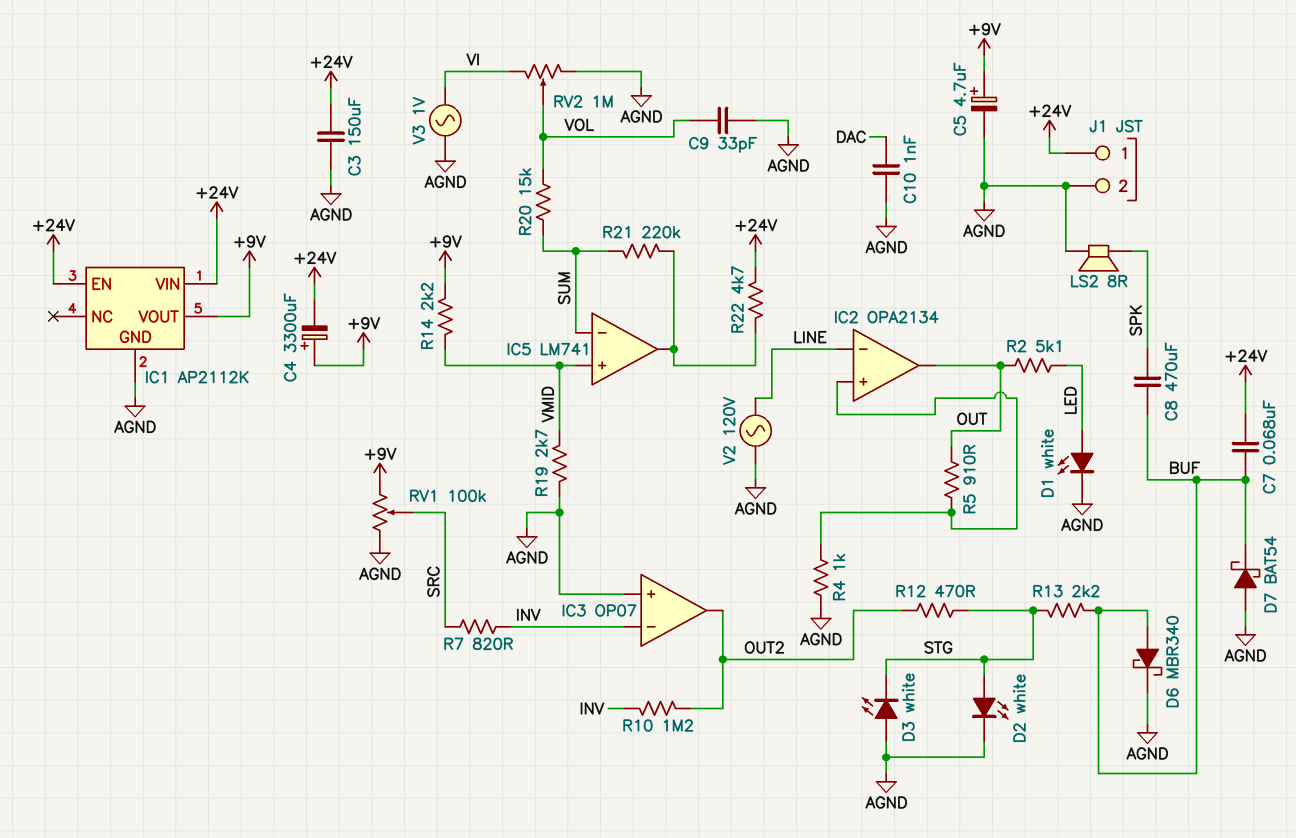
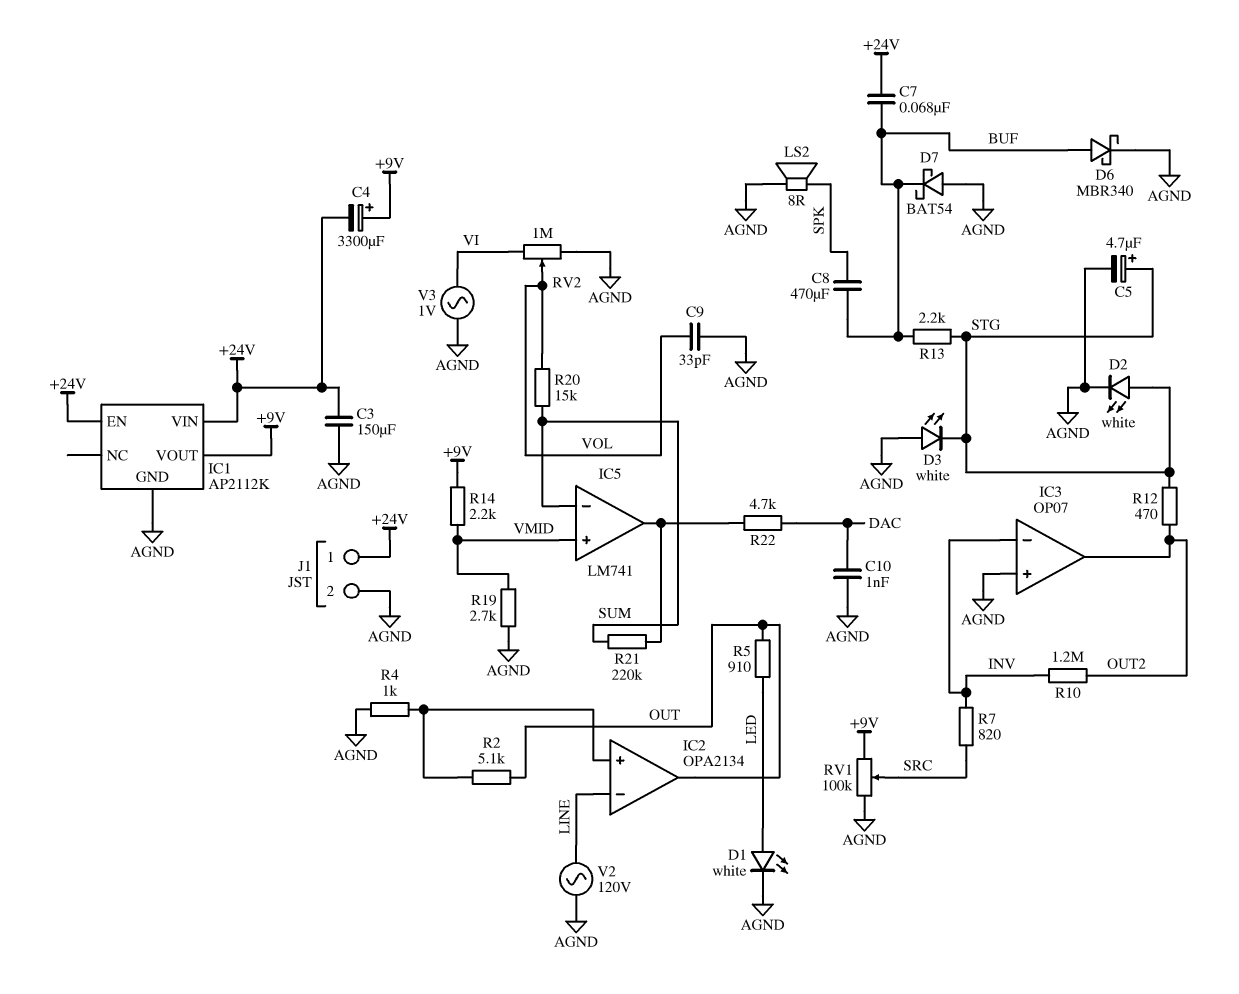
C5: 4.7uF (plus +9V, minus AGND) -> 4.7uF (plus STG, minus AGND)
R2: 5.1k (LED, OUT) -> 5.1k (IC2/in+, OUT)
R5: 910 (IC2/in+, OUT) -> 910 (LED, OUT)
R22: 4.7k (+24V, IC5/out) -> 4.7k (DAC, IC5/out)

